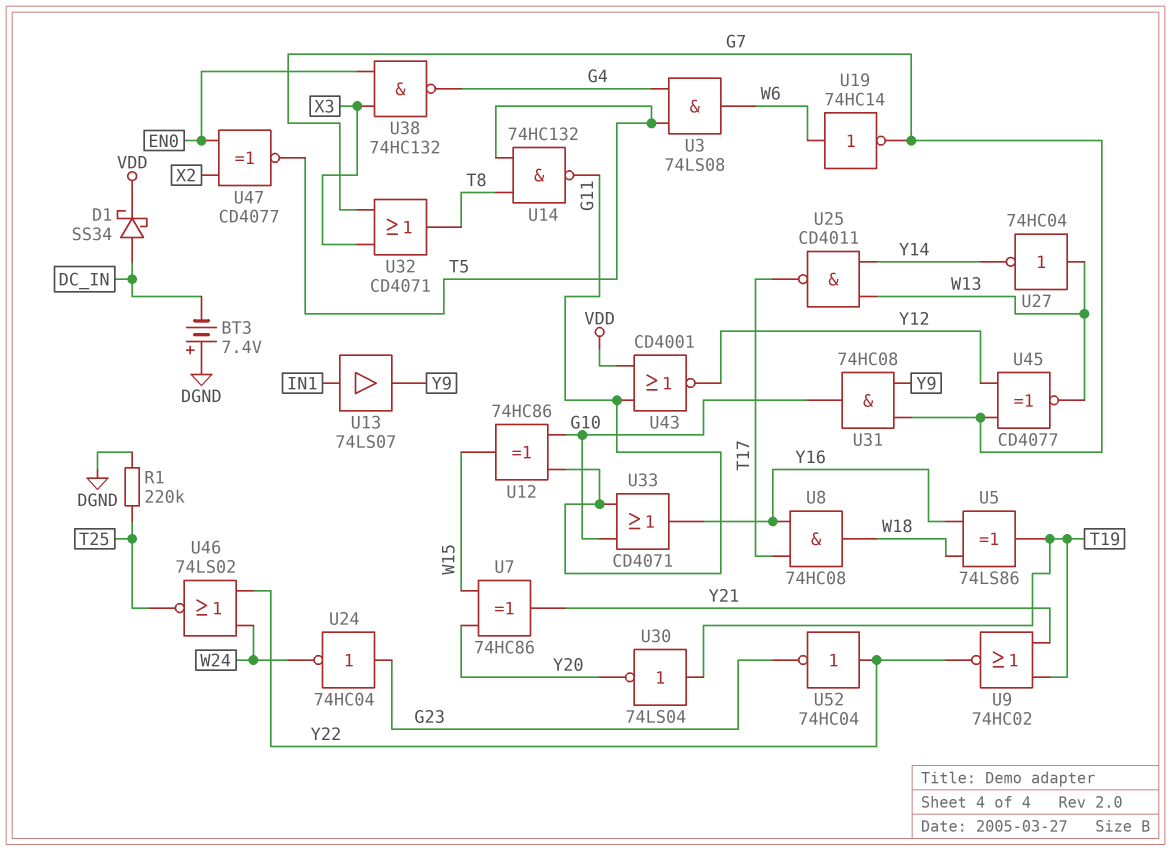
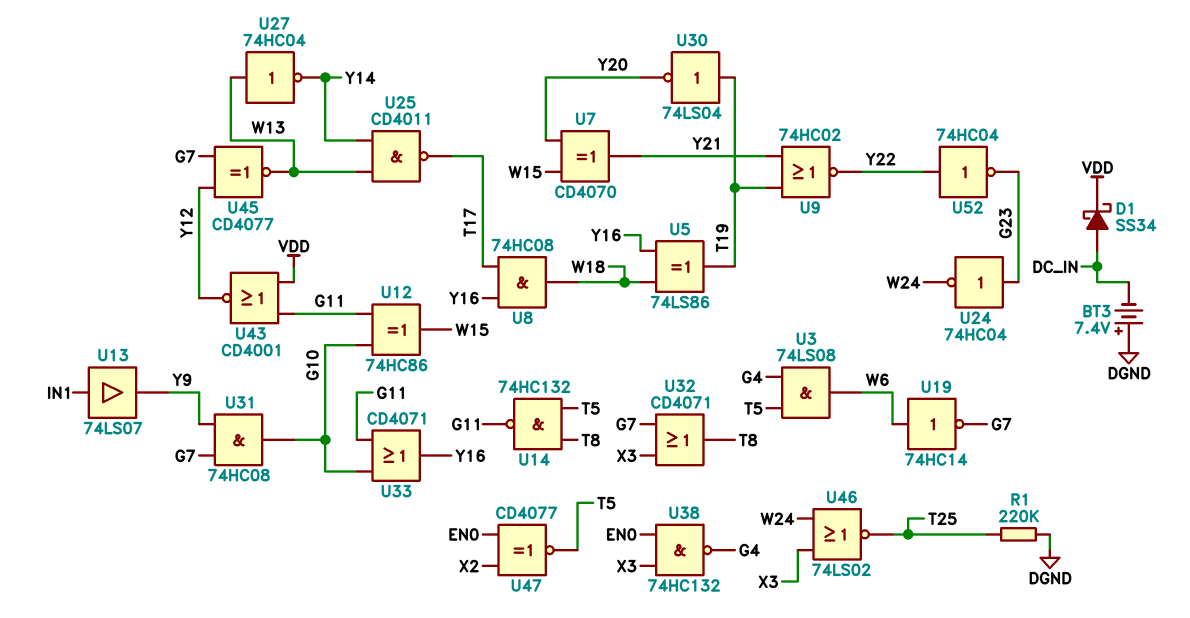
U7: XOR 74HC86 (in W15, in Y20, out Y21) -> XOR CD4070 (in W15, in Y20, out Y21)
U46: NOR 74LS02 (in W24, in Y22, out T25) -> NOR 74LS02 (in W24, in X3, out T25)

